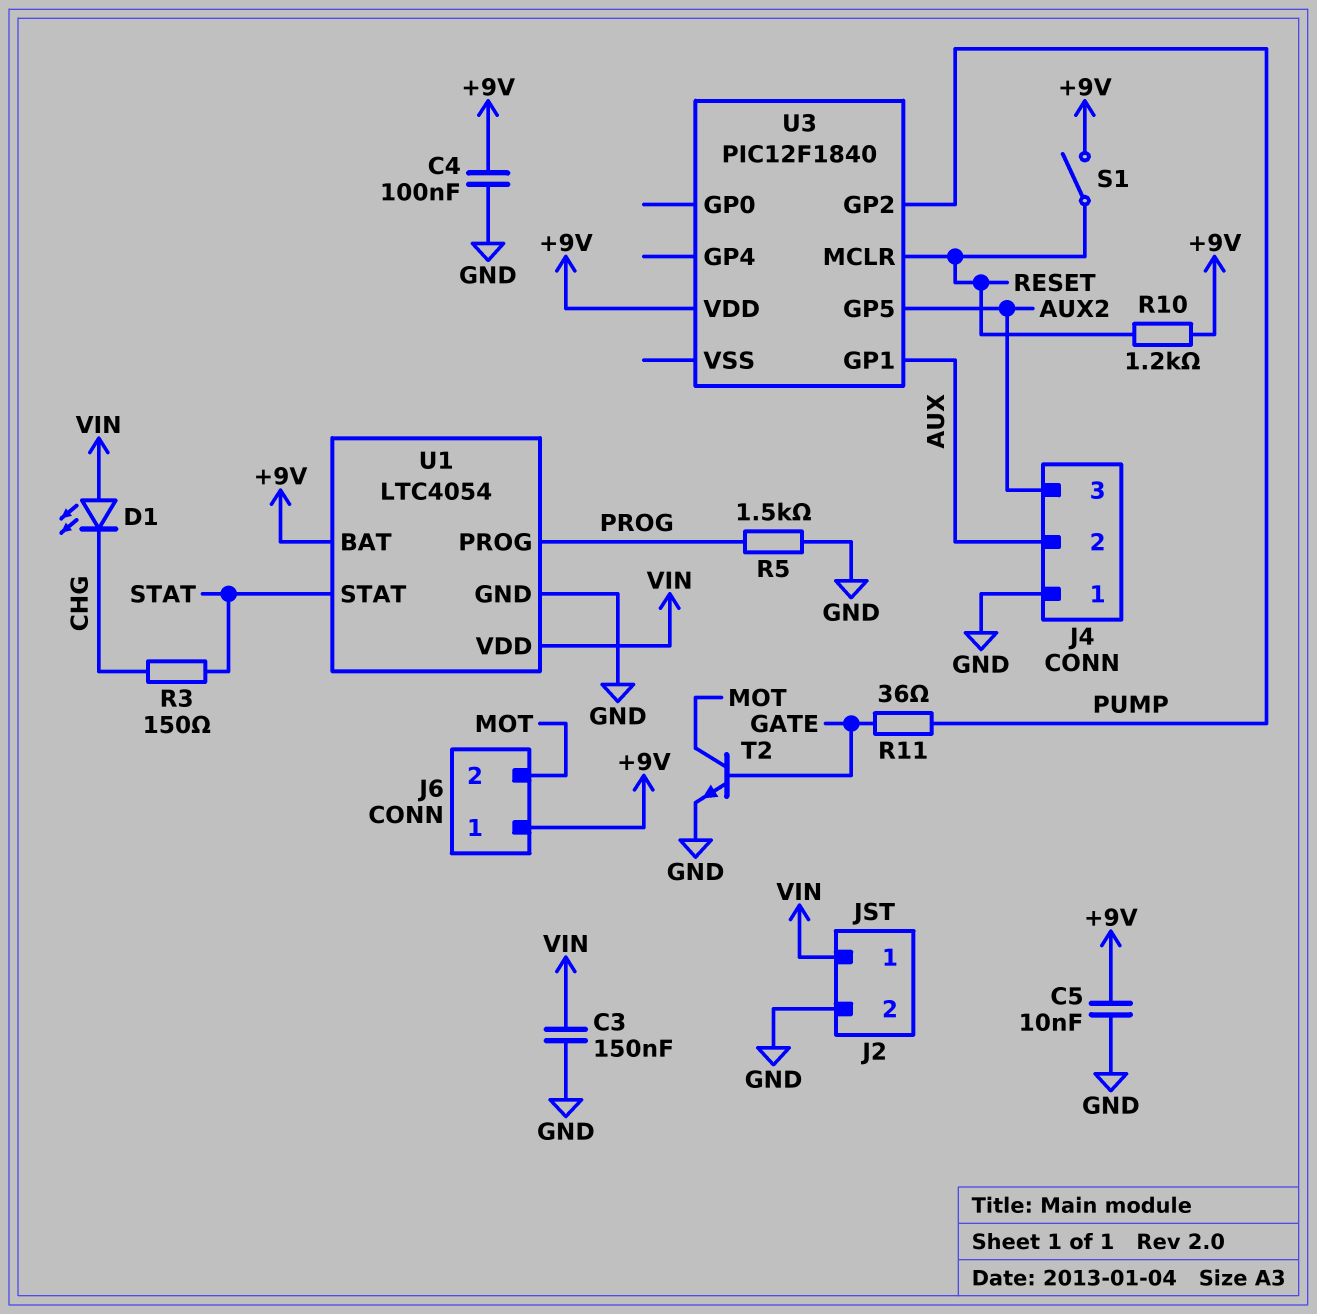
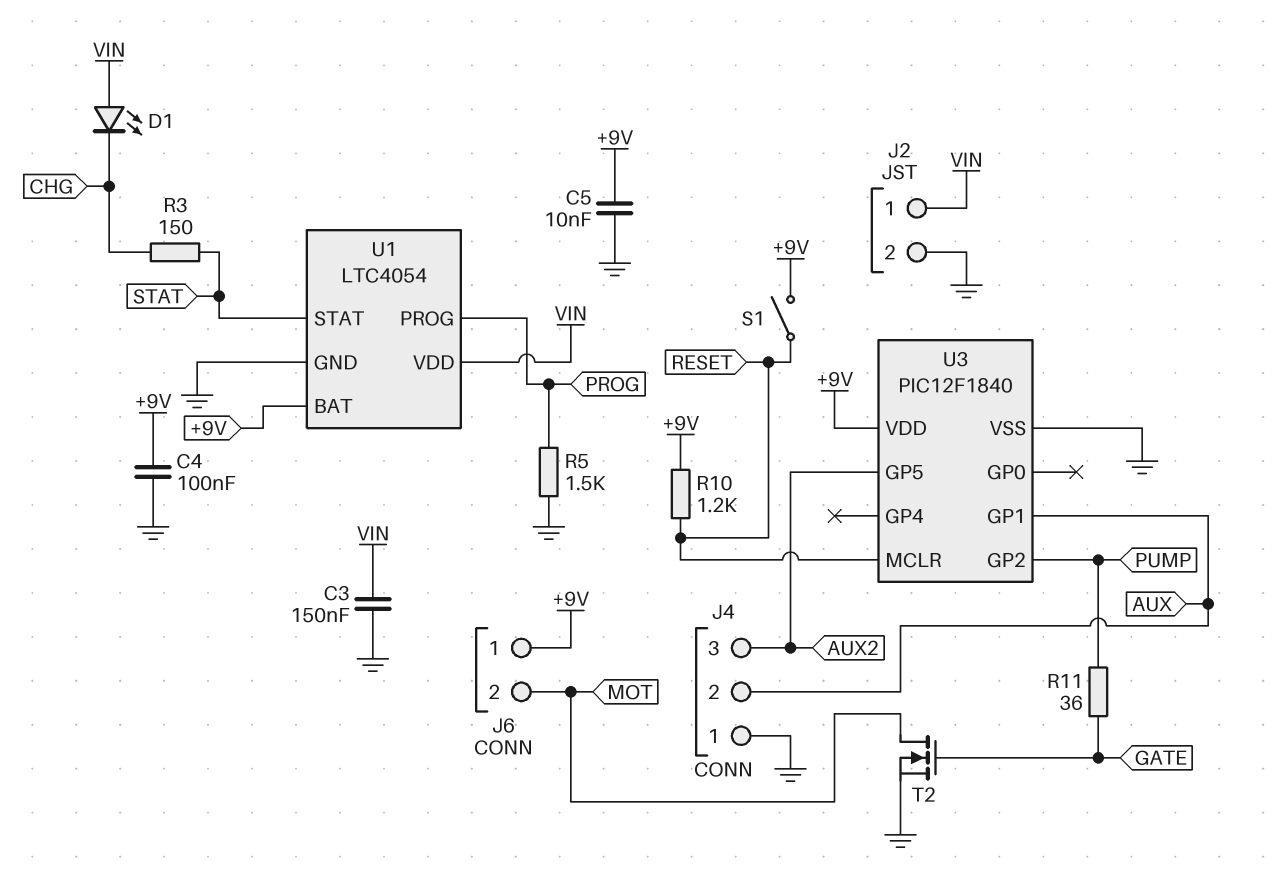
T2: NPN (B GATE, C MOT, E GND) -> NMOS (G GATE, D MOT, S GND)
U3 pin VSS: none -> GND

